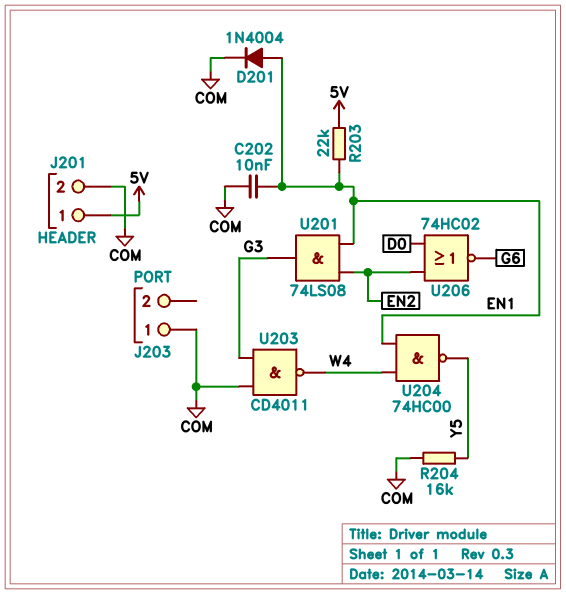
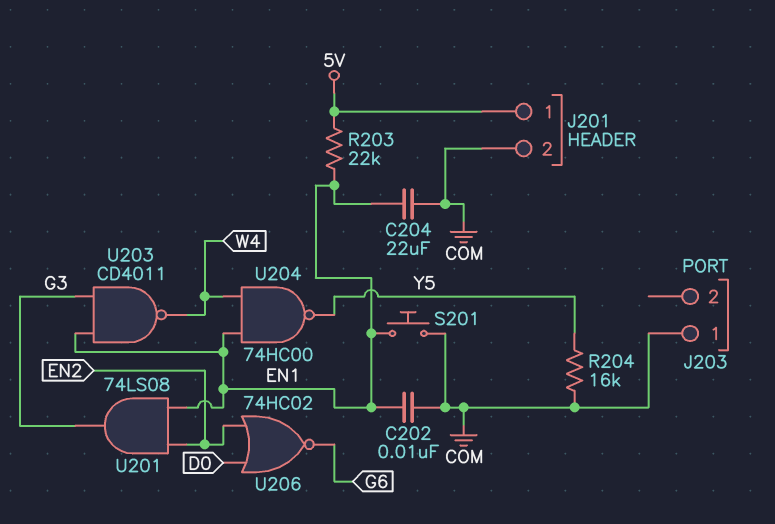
C204: none -> 22uF (COM, EN1)
D201: diode 1N4004 (A EN1, K COM) -> none
S201: none -> button (COM, EN1)
U203: NAND CD4011 (in COM, in G3, out W4) -> NAND CD4011 (in EN1, in G3, out W4)

